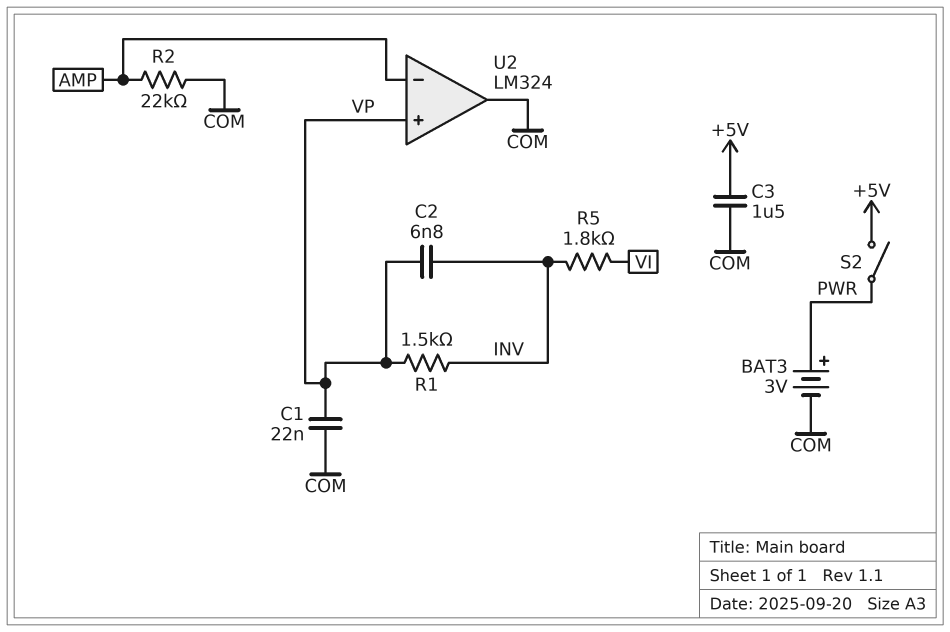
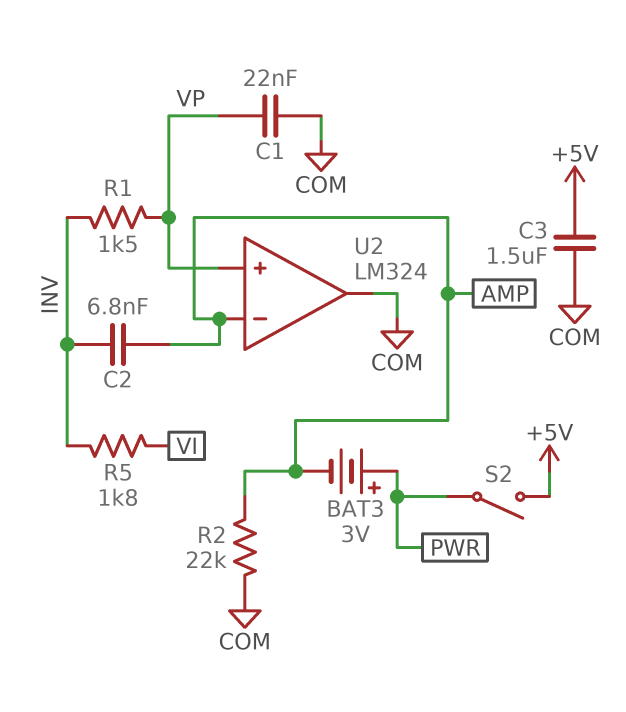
BAT3: 3V (plus PWR, minus COM) -> 3V (plus PWR, minus AMP)
C2: 6.8nF (INV, VP) -> 6.8nF (AMP, INV)

